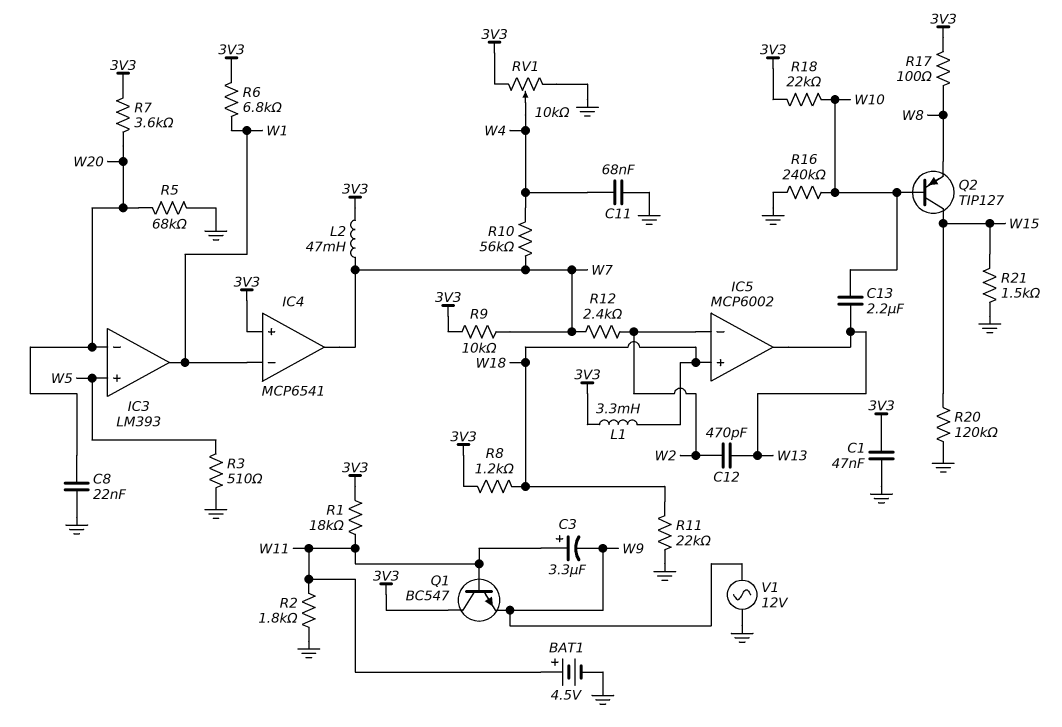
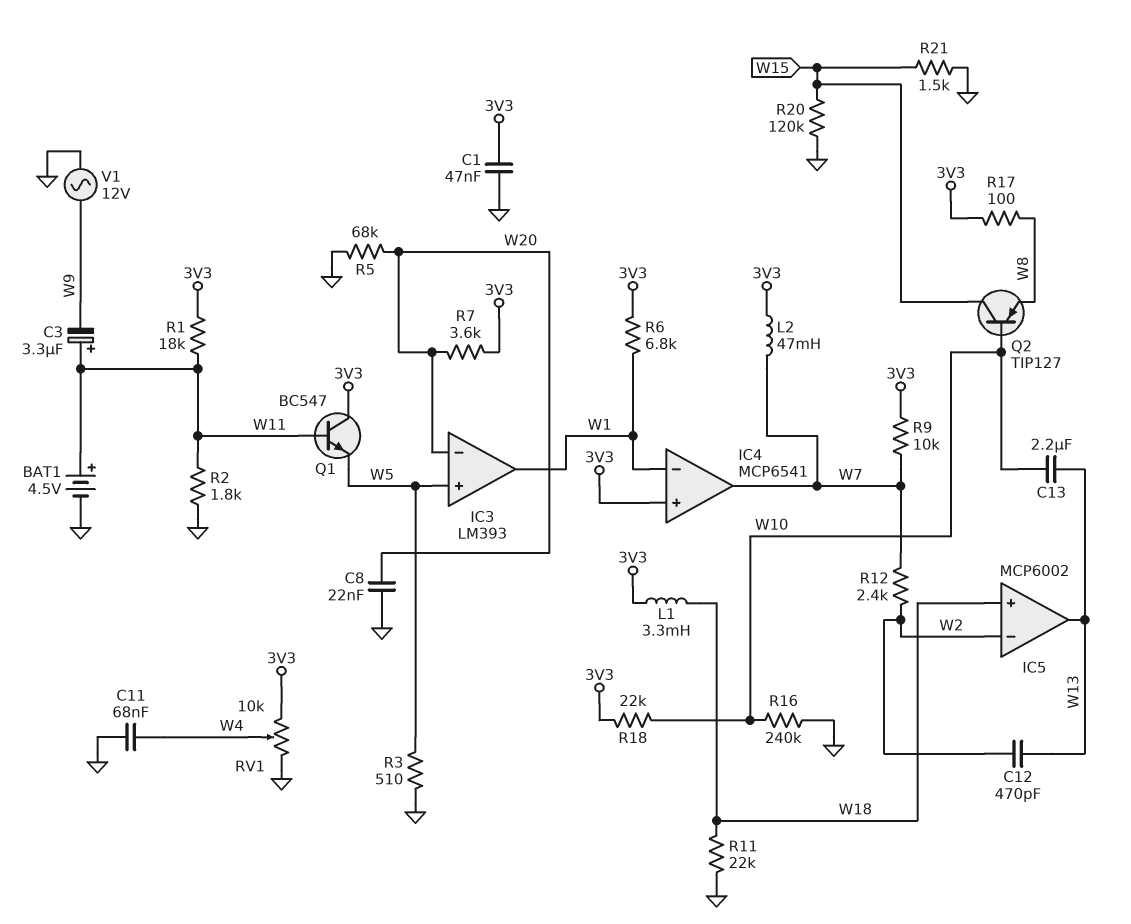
Q1: NPN BC547 (B W11, C 3V3, E W9) -> NPN BC547 (B W11, C 3V3, E W5)
R8: 1.2k (3V3, W18) -> none
R10: 56k (W4, W7) -> none

